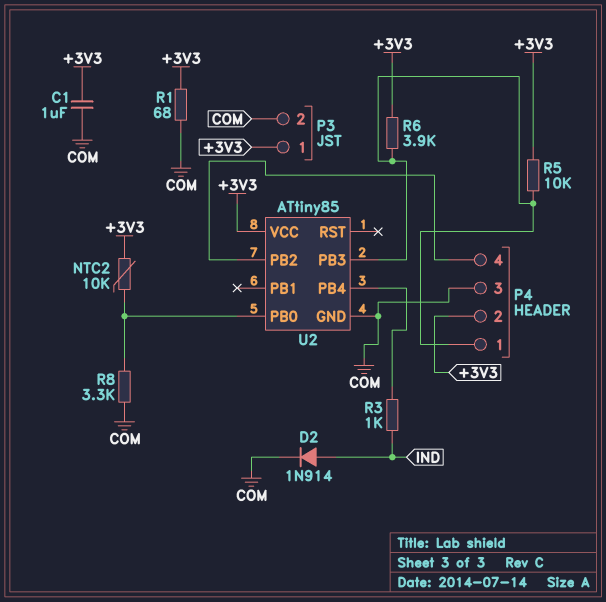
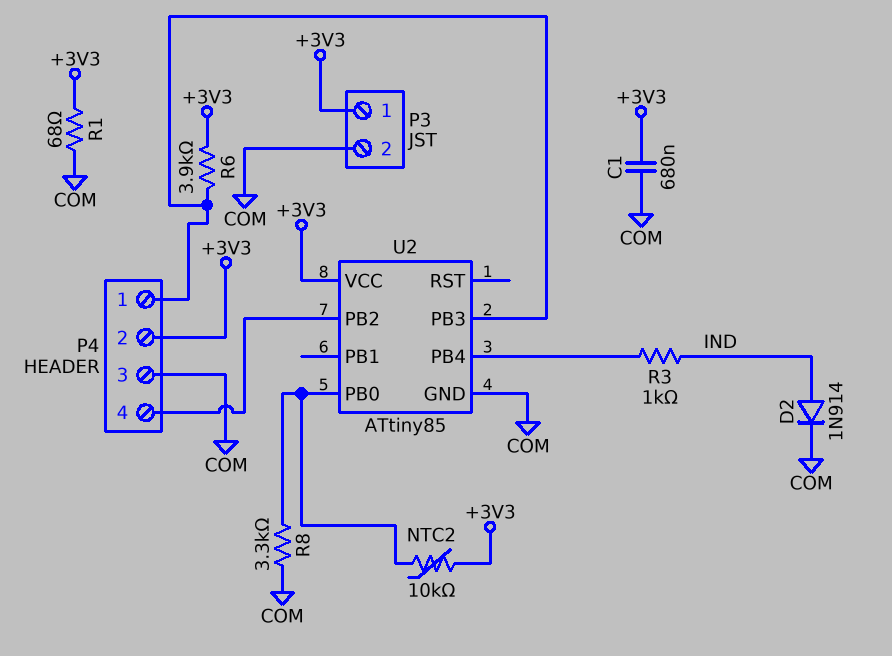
C1: 1uF (+3V3, COM) -> 680nF (+3V3, COM)
R5: 10k (+3V3, P4/1) -> none

